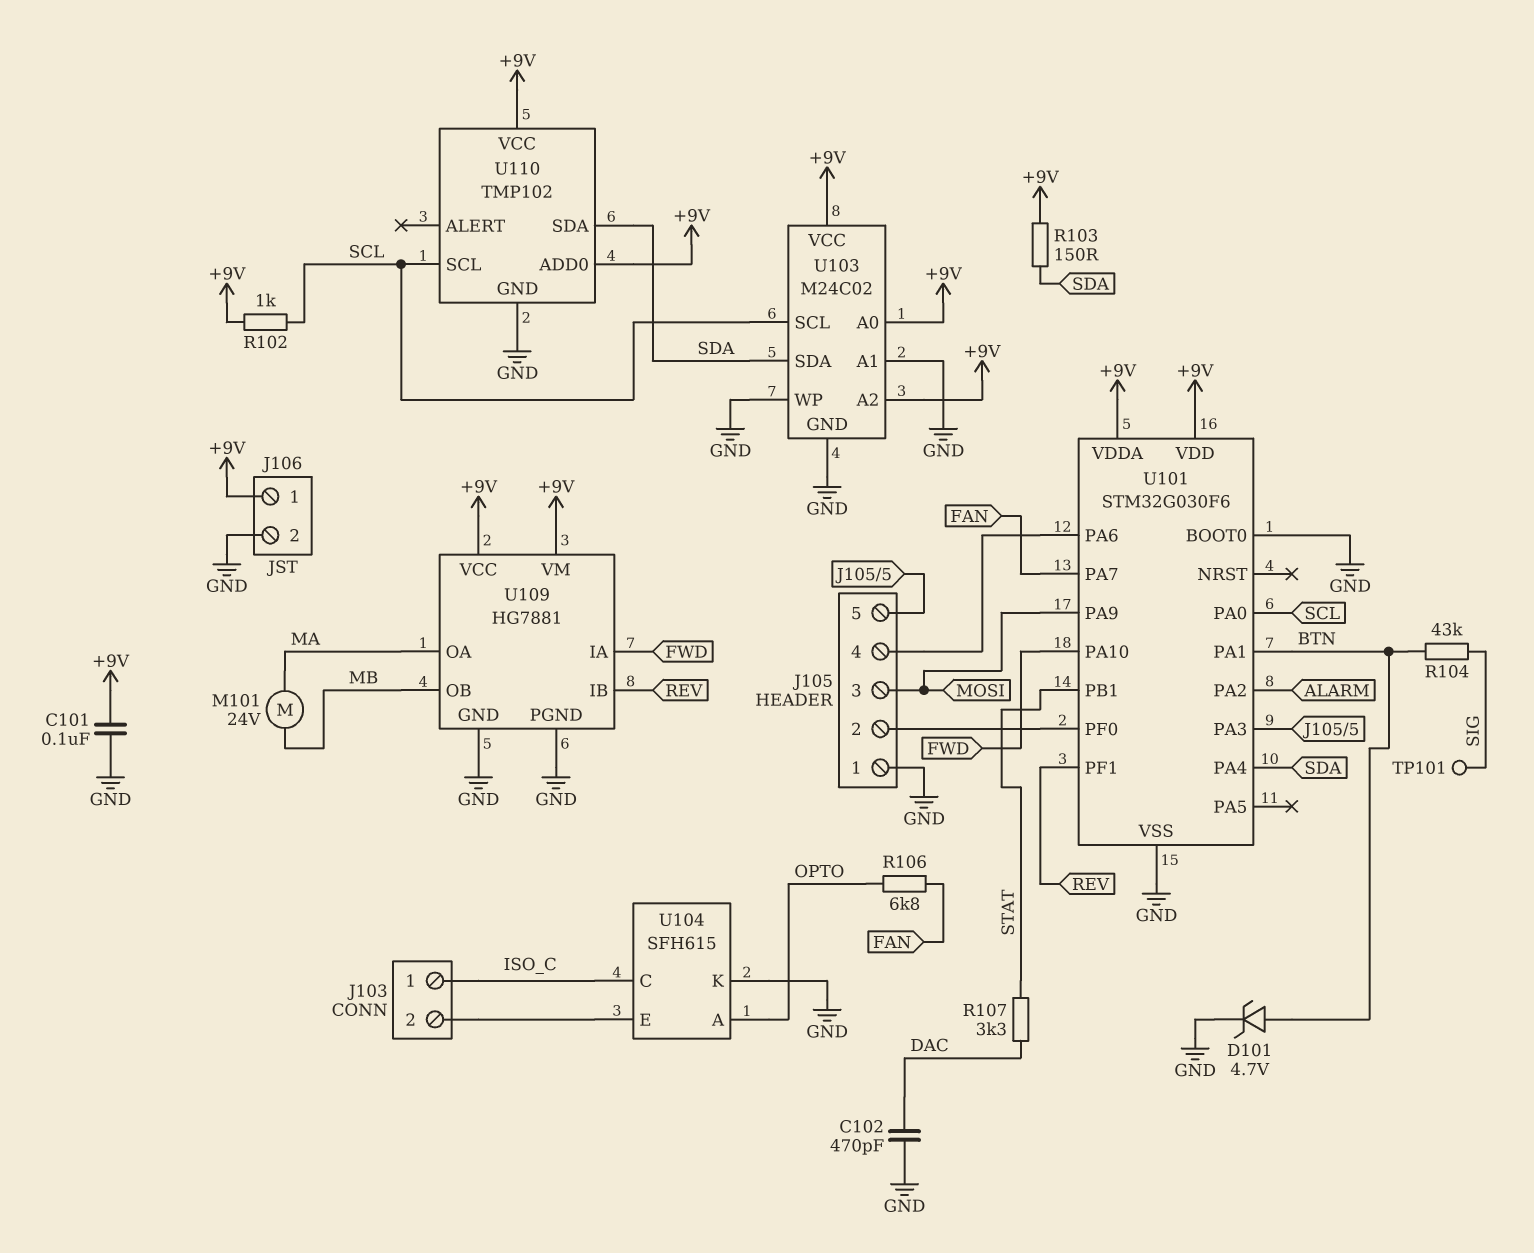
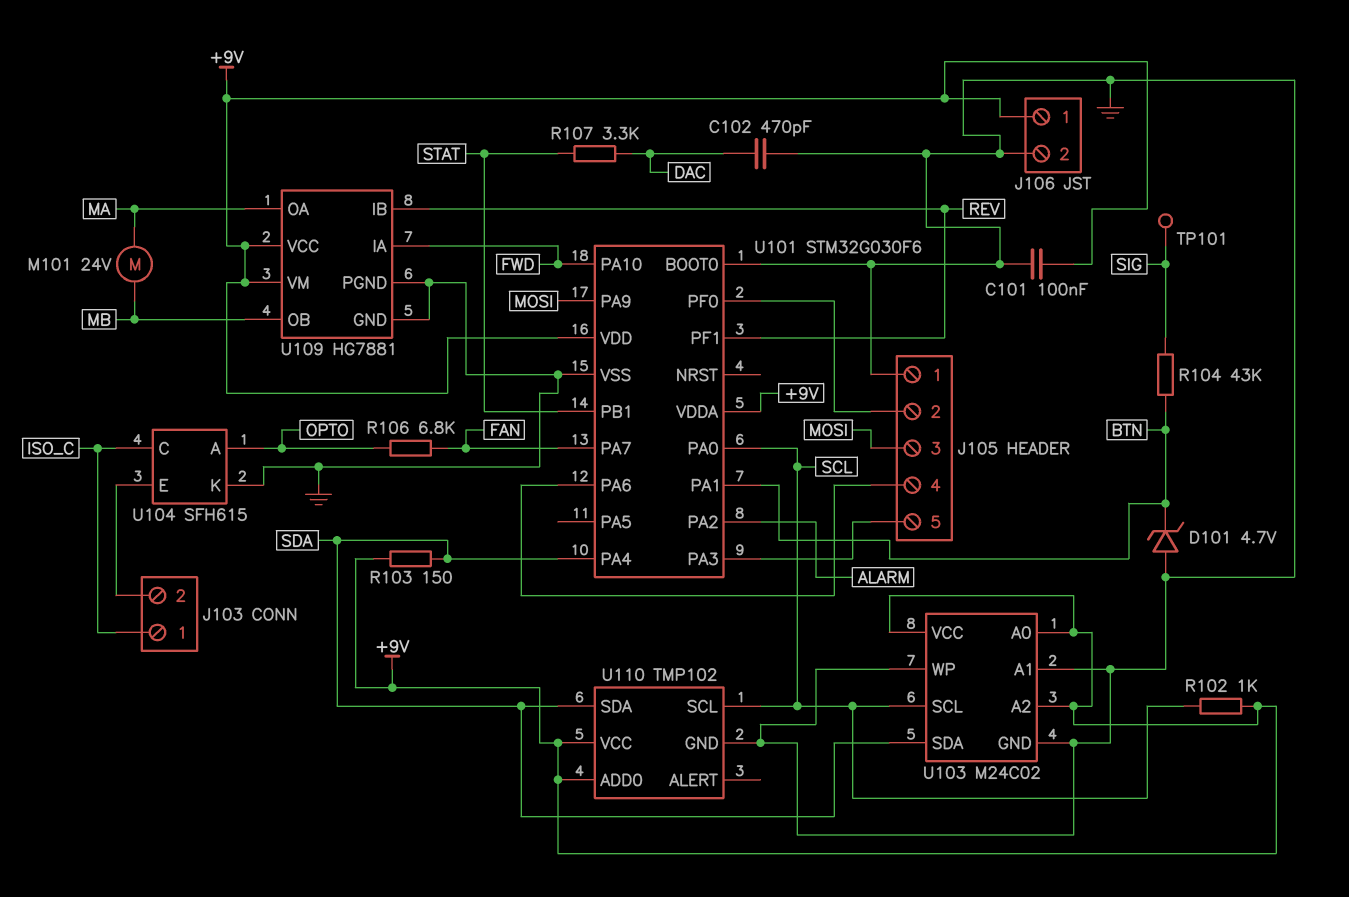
D101: zener 4.7V (A BTN, K GND) -> zener 4.7V (A GND, K BTN)

